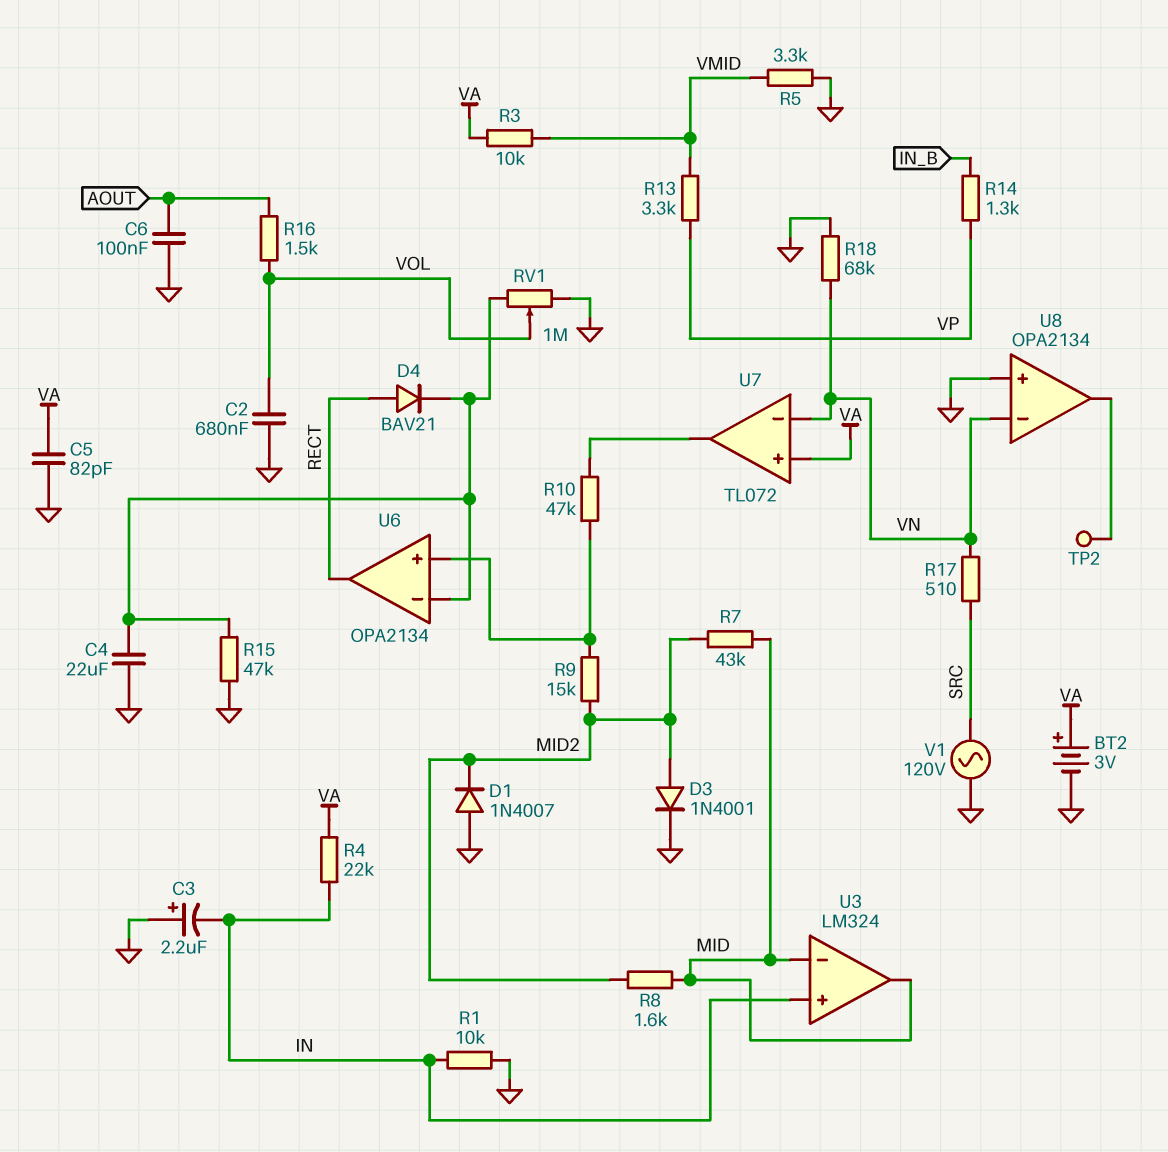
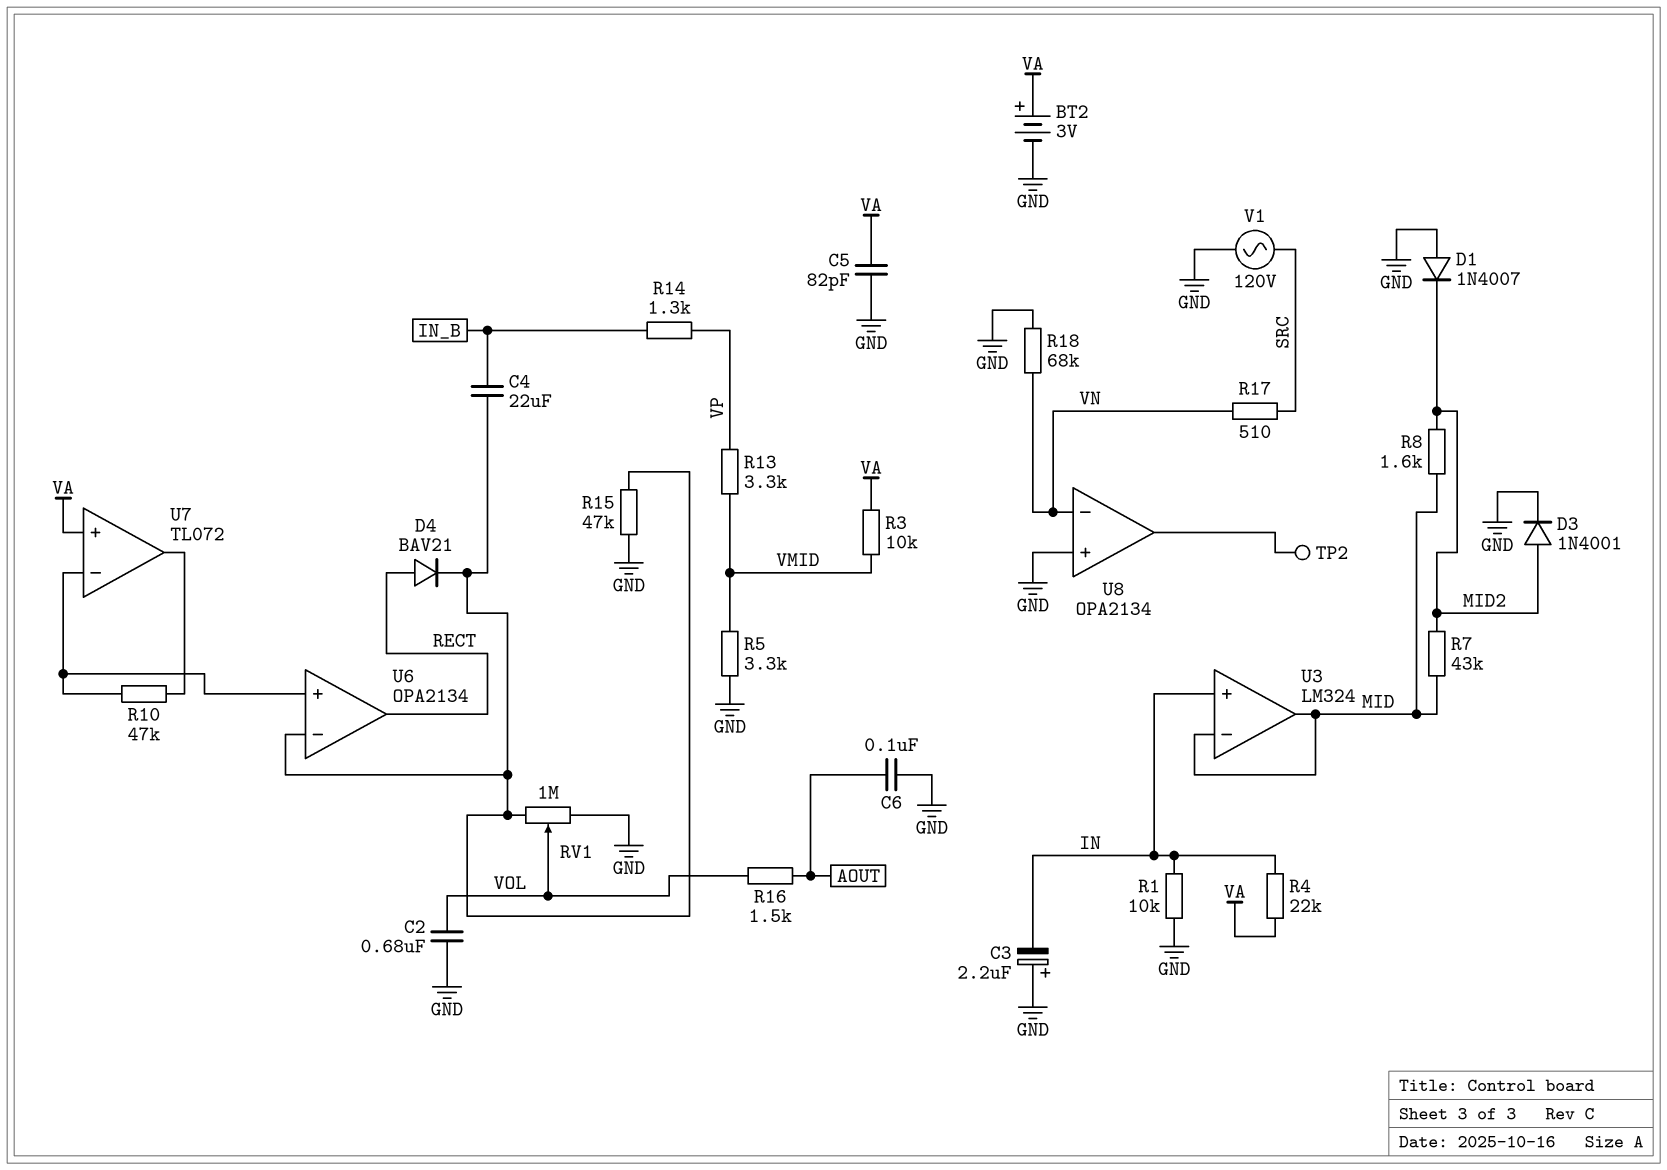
C4: 22uF (GND, U6/in-) -> 22uF (IN_B, U6/in-)
R9: 15k (MID2, U6/in+) -> none
U7 pin in-: VN -> U6/in+

